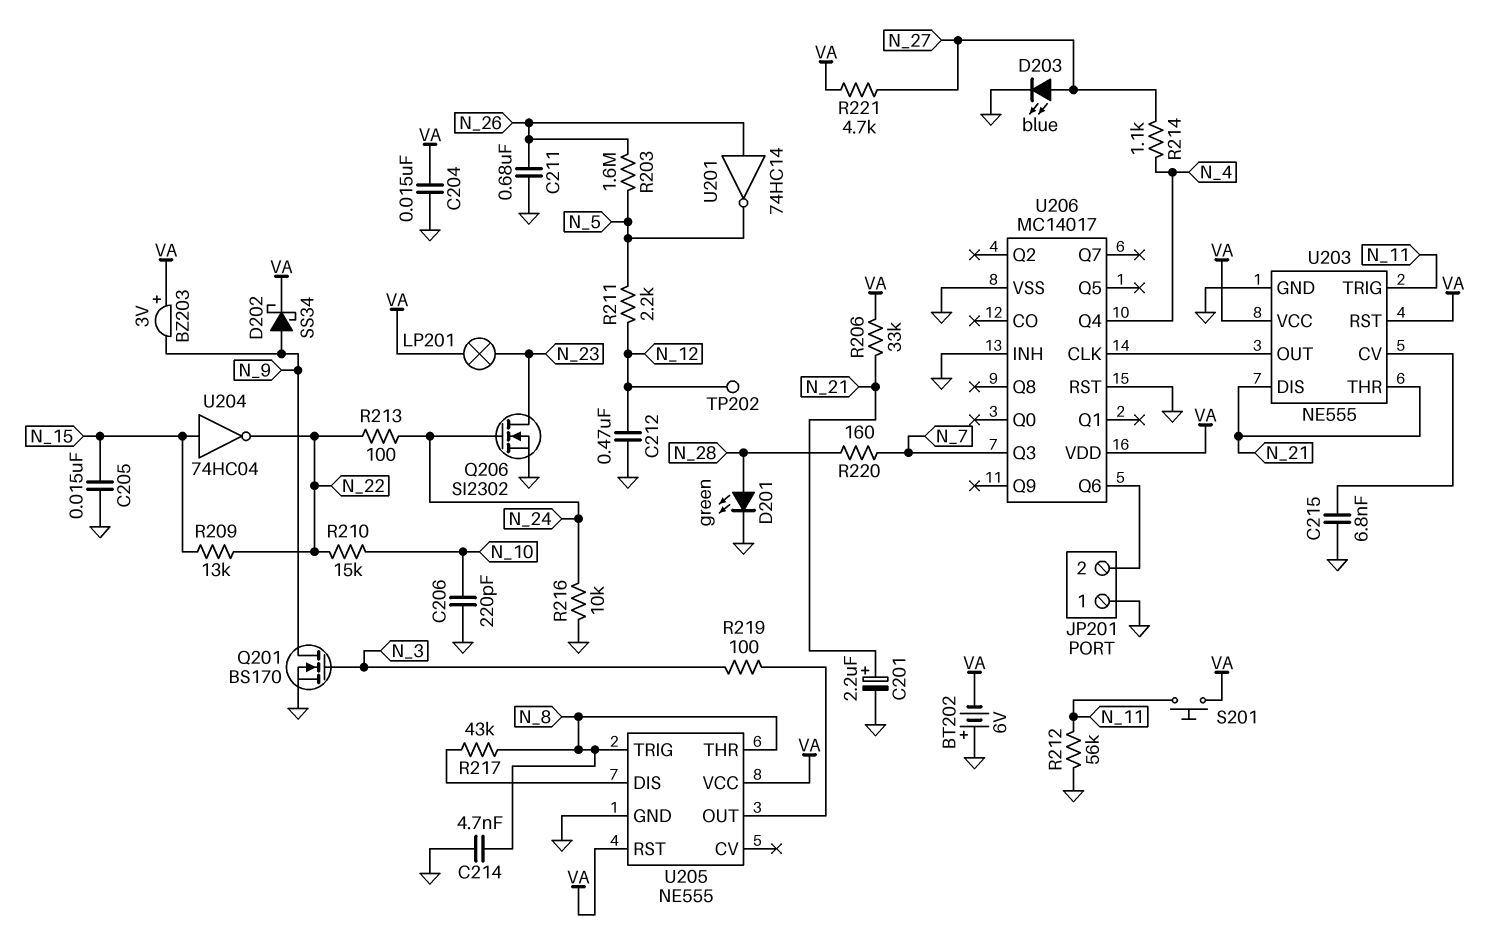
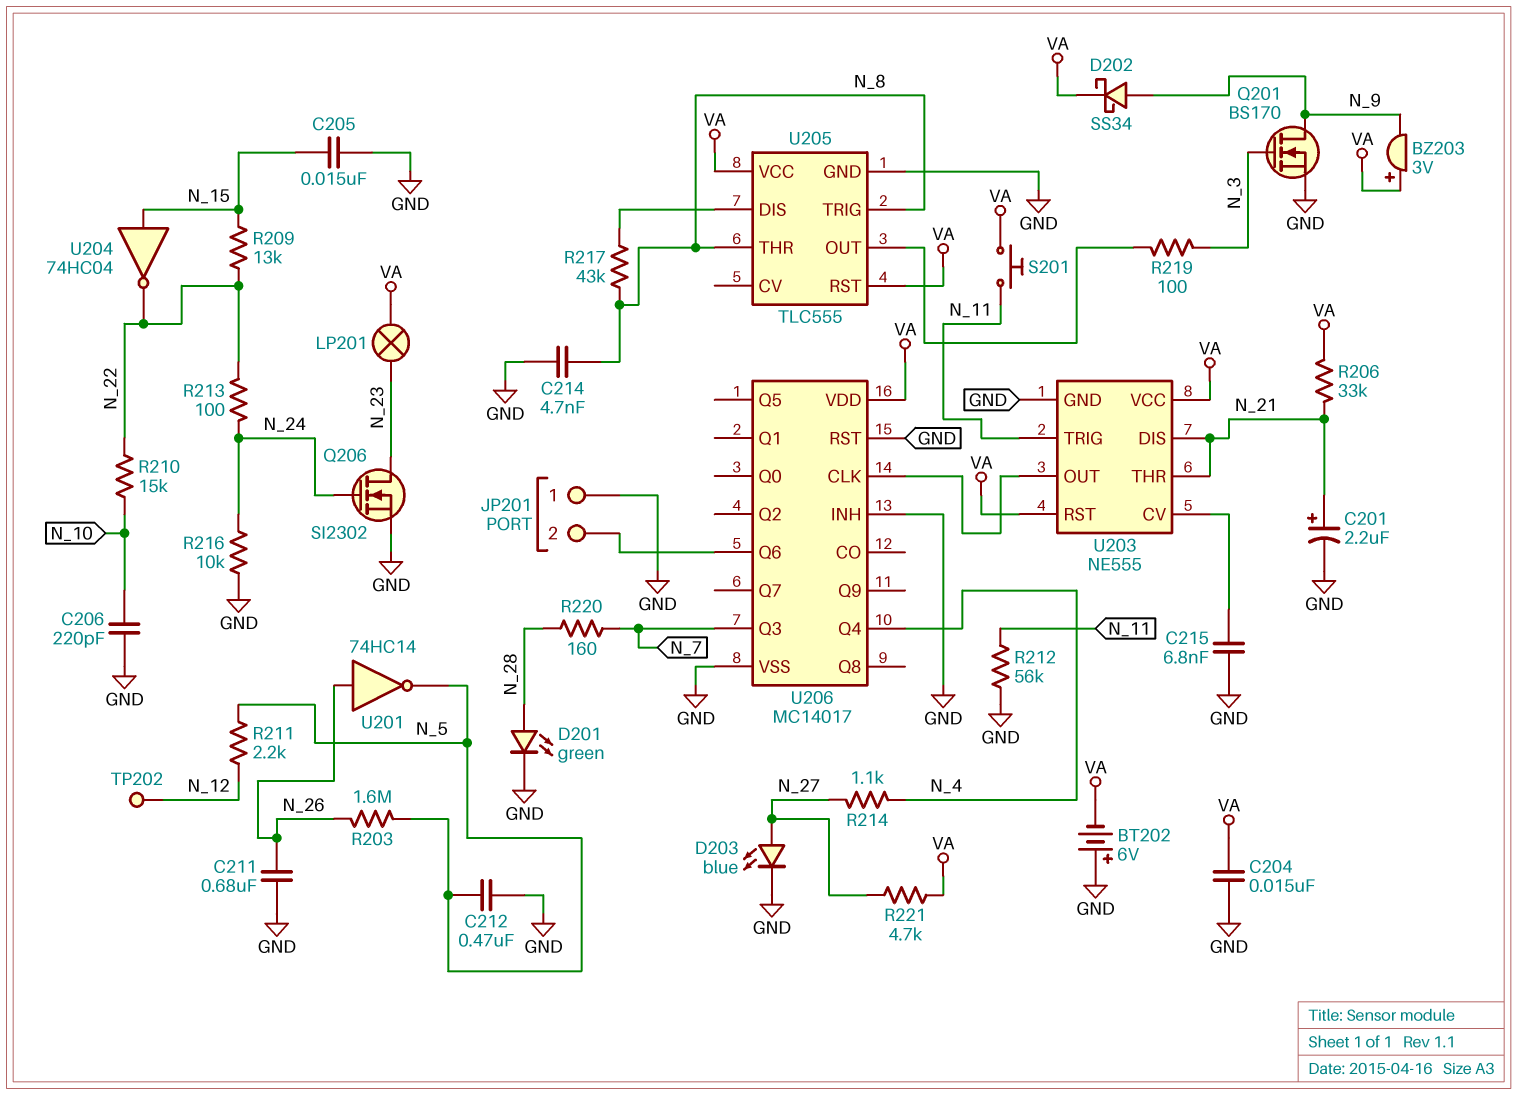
C212: 470nF (GND, N_12) -> 470nF (GND, N_5)
U205: NE555 -> TLC555

